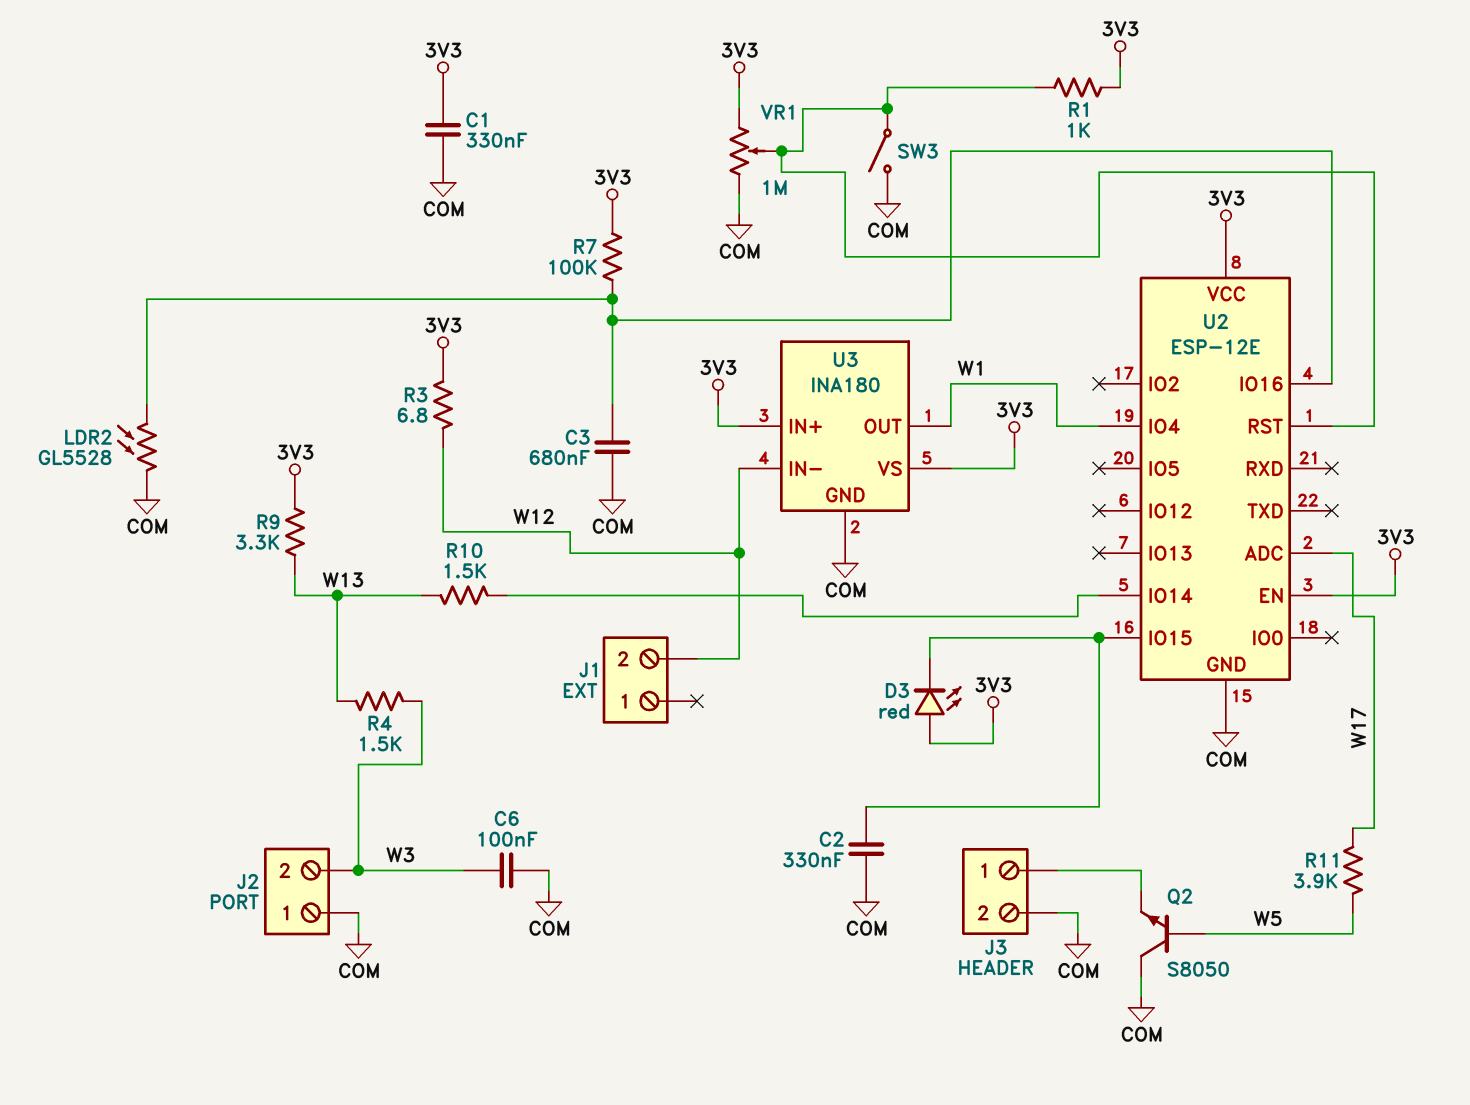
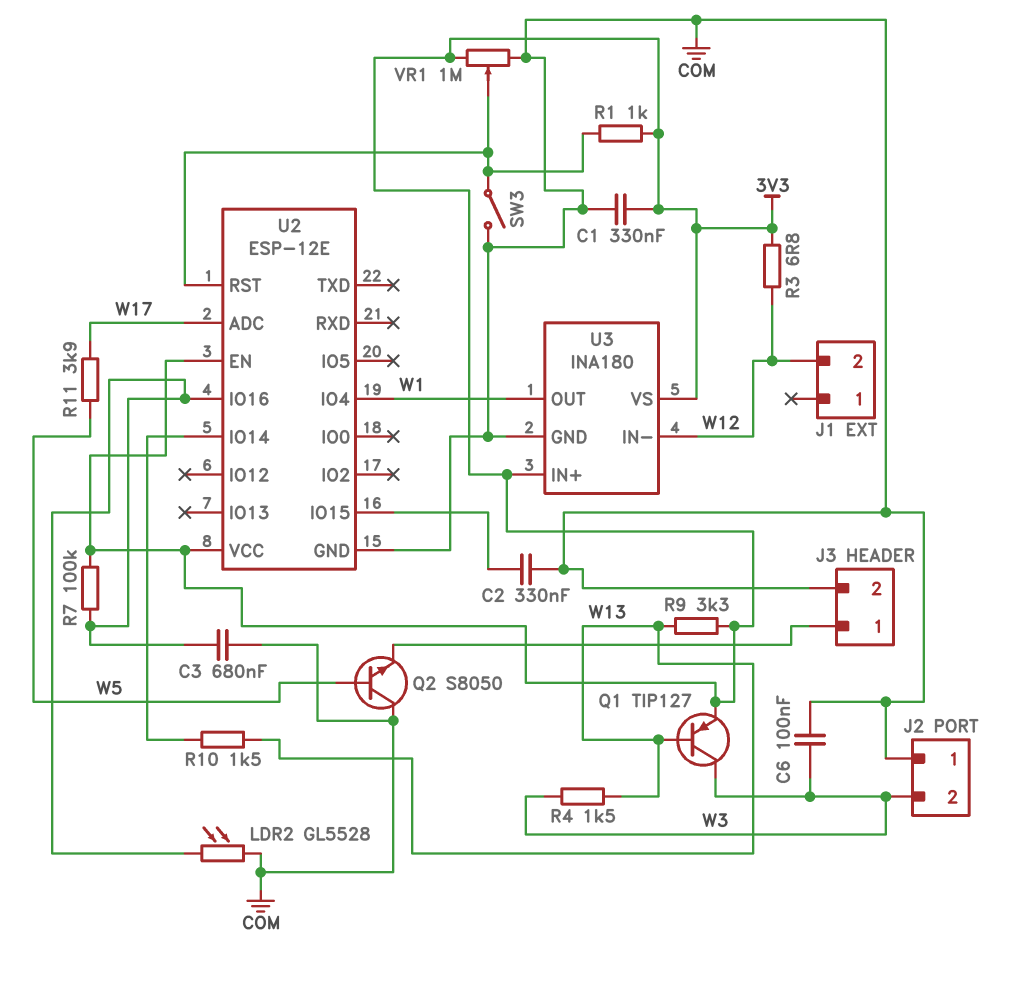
D3: LED red (A 3V3, K U2/IO15) -> none
Q1: none -> PNP TIP127 (B W13, C W3, E 3V3)

